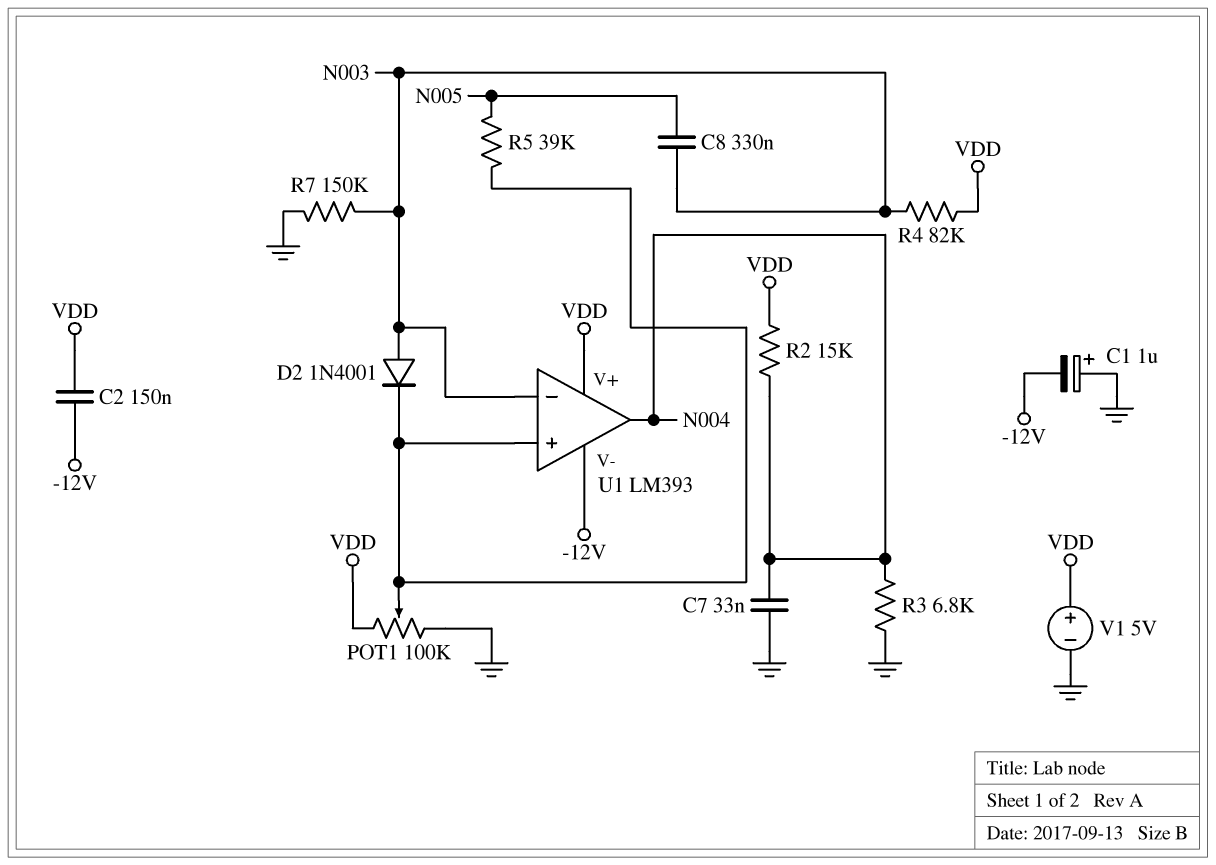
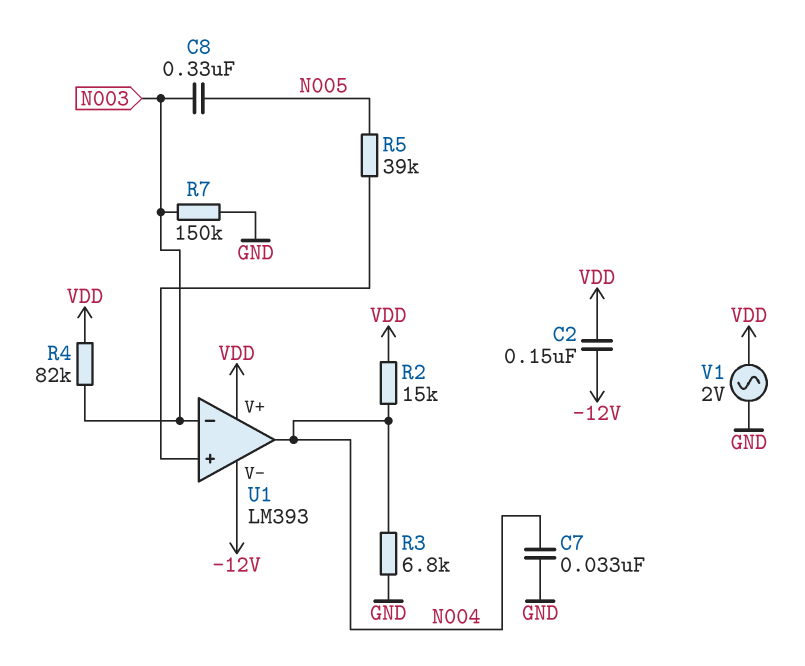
C1: 1uF (plus GND, minus -12V) -> none
D2: diode 1N4001 (A N003, K U1/in+) -> none
POT1: 100k (GND, VDD, wiper U1/in+) -> none
V1: 5V (plus VDD, minus GND) -> AC 2V (GND, VDD)

